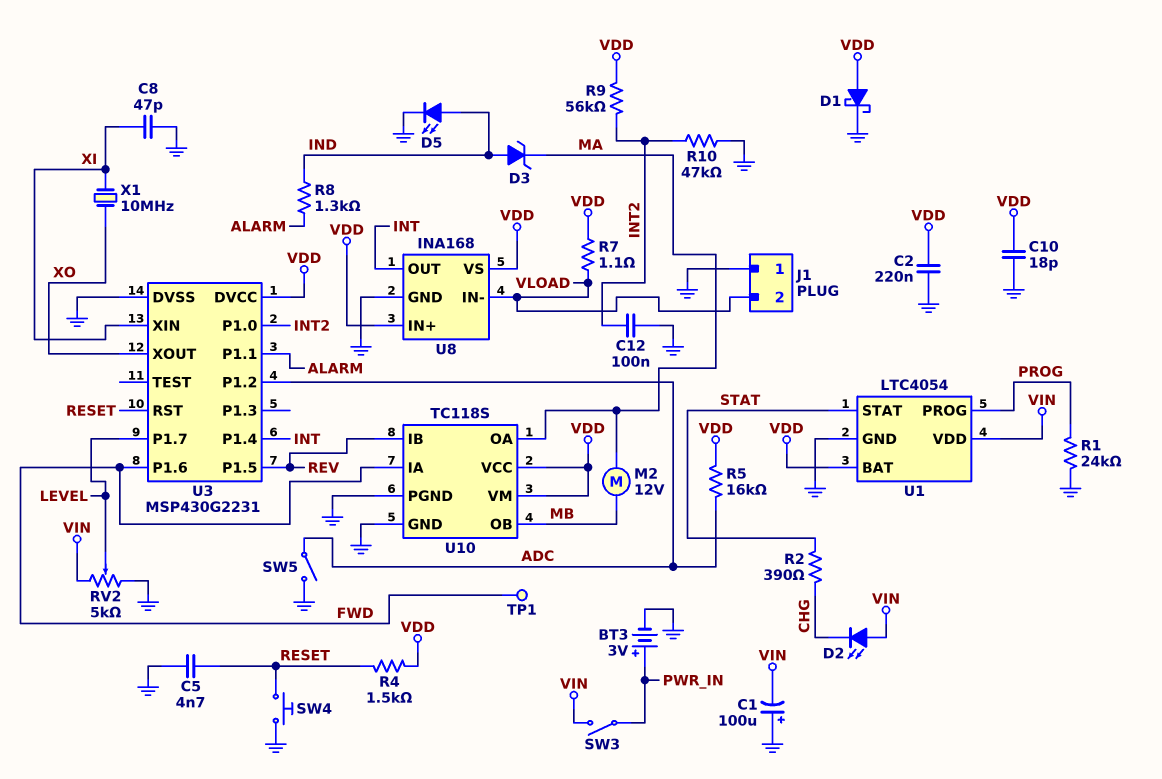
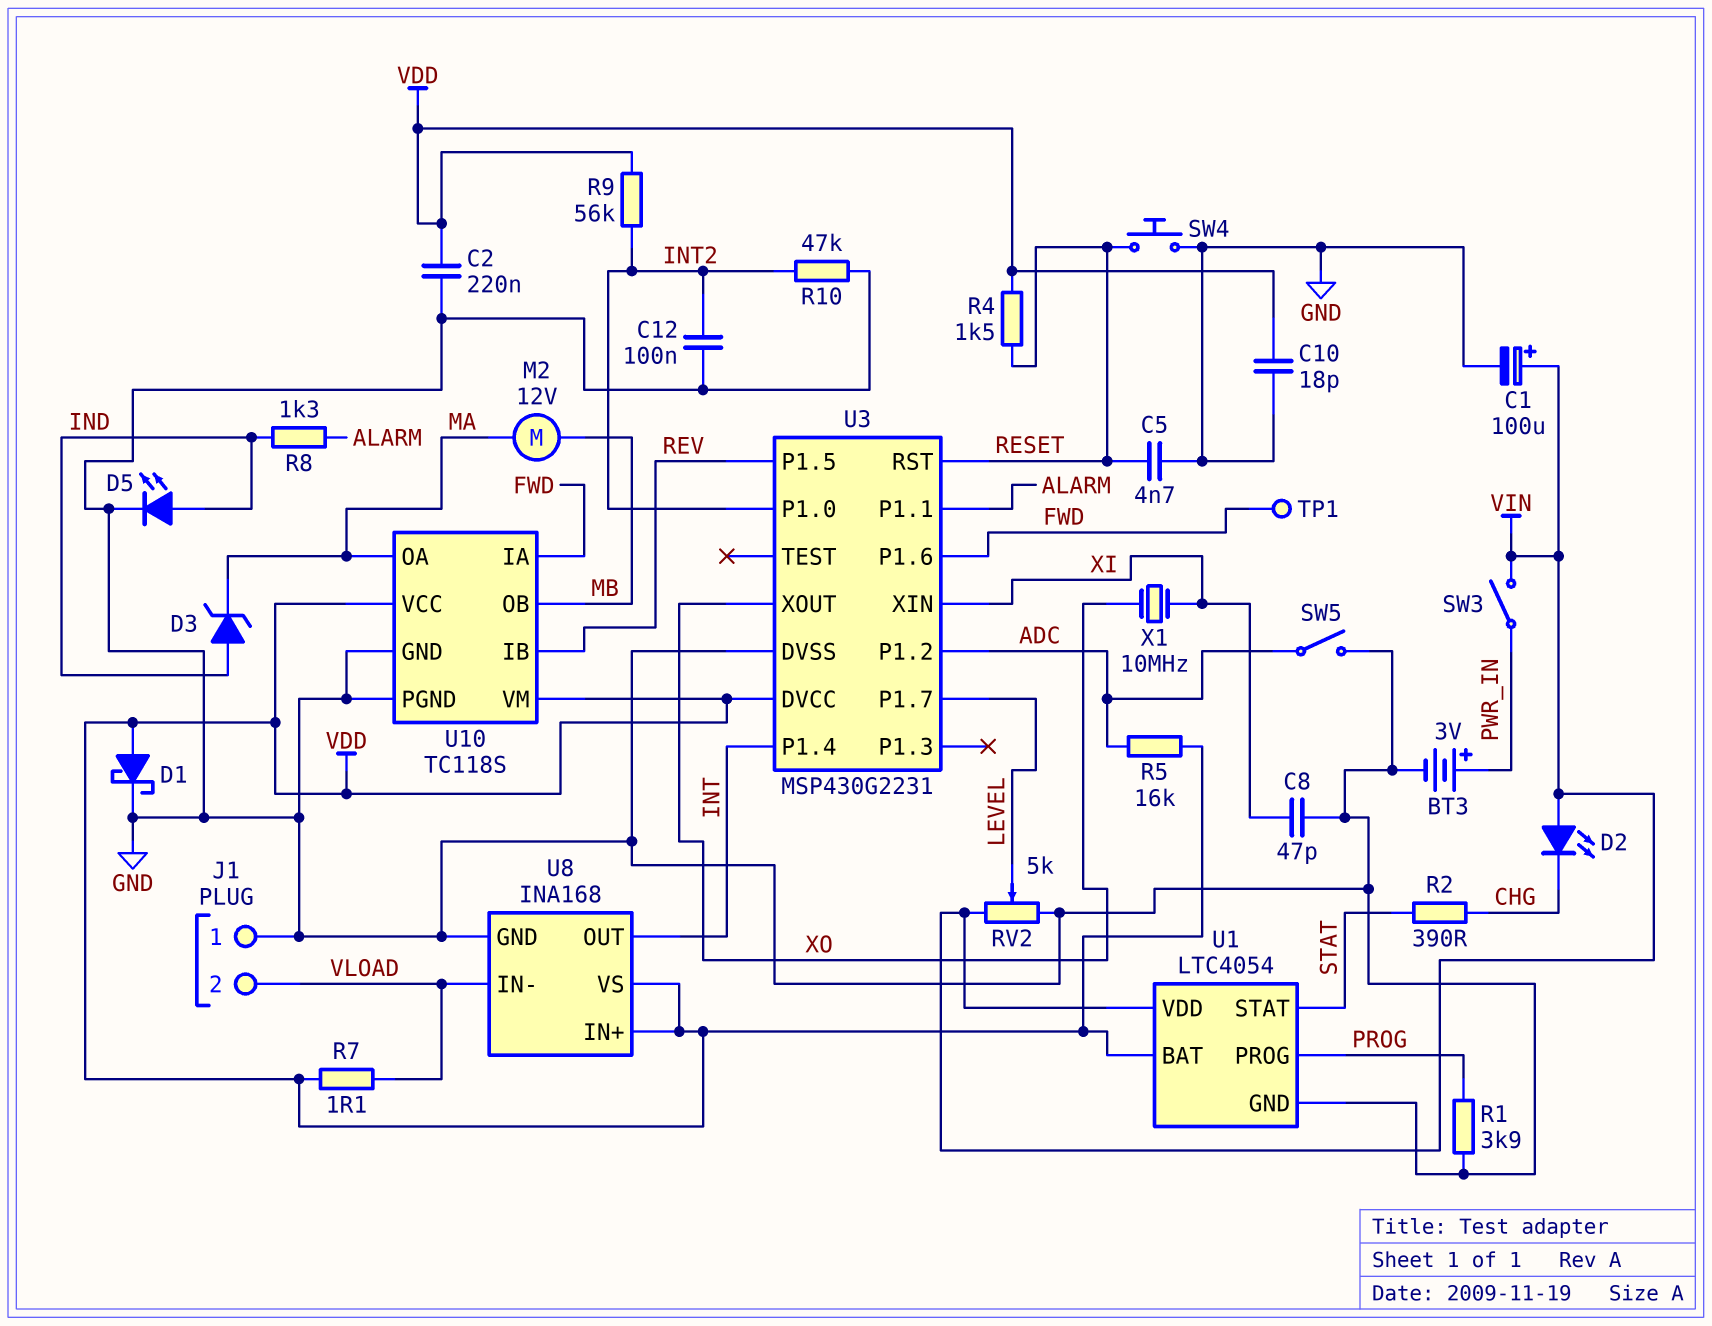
C1: 100uF (plus GND, minus VIN) -> 100uF (plus VIN, minus GND)
R1: 24k (GND, PROG) -> 3.9k (GND, PROG)

